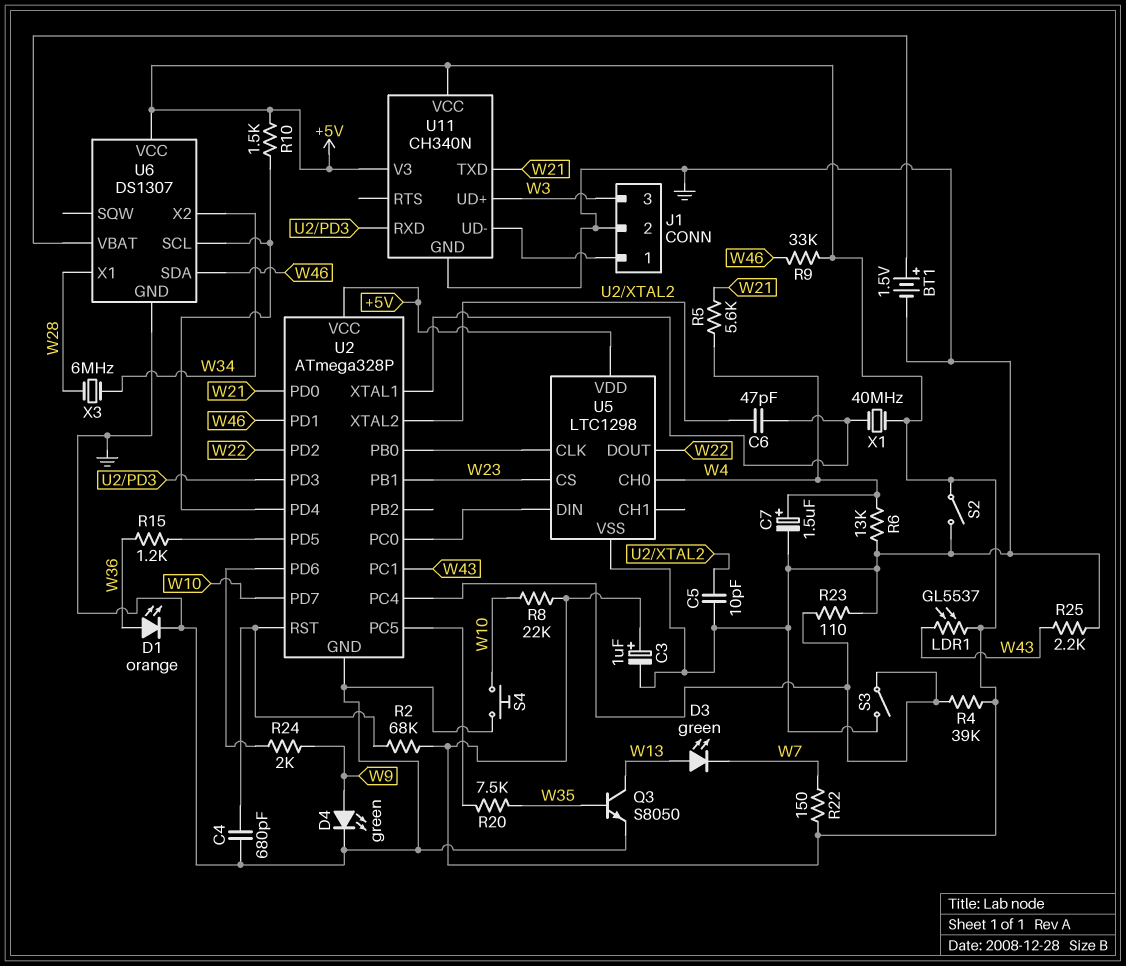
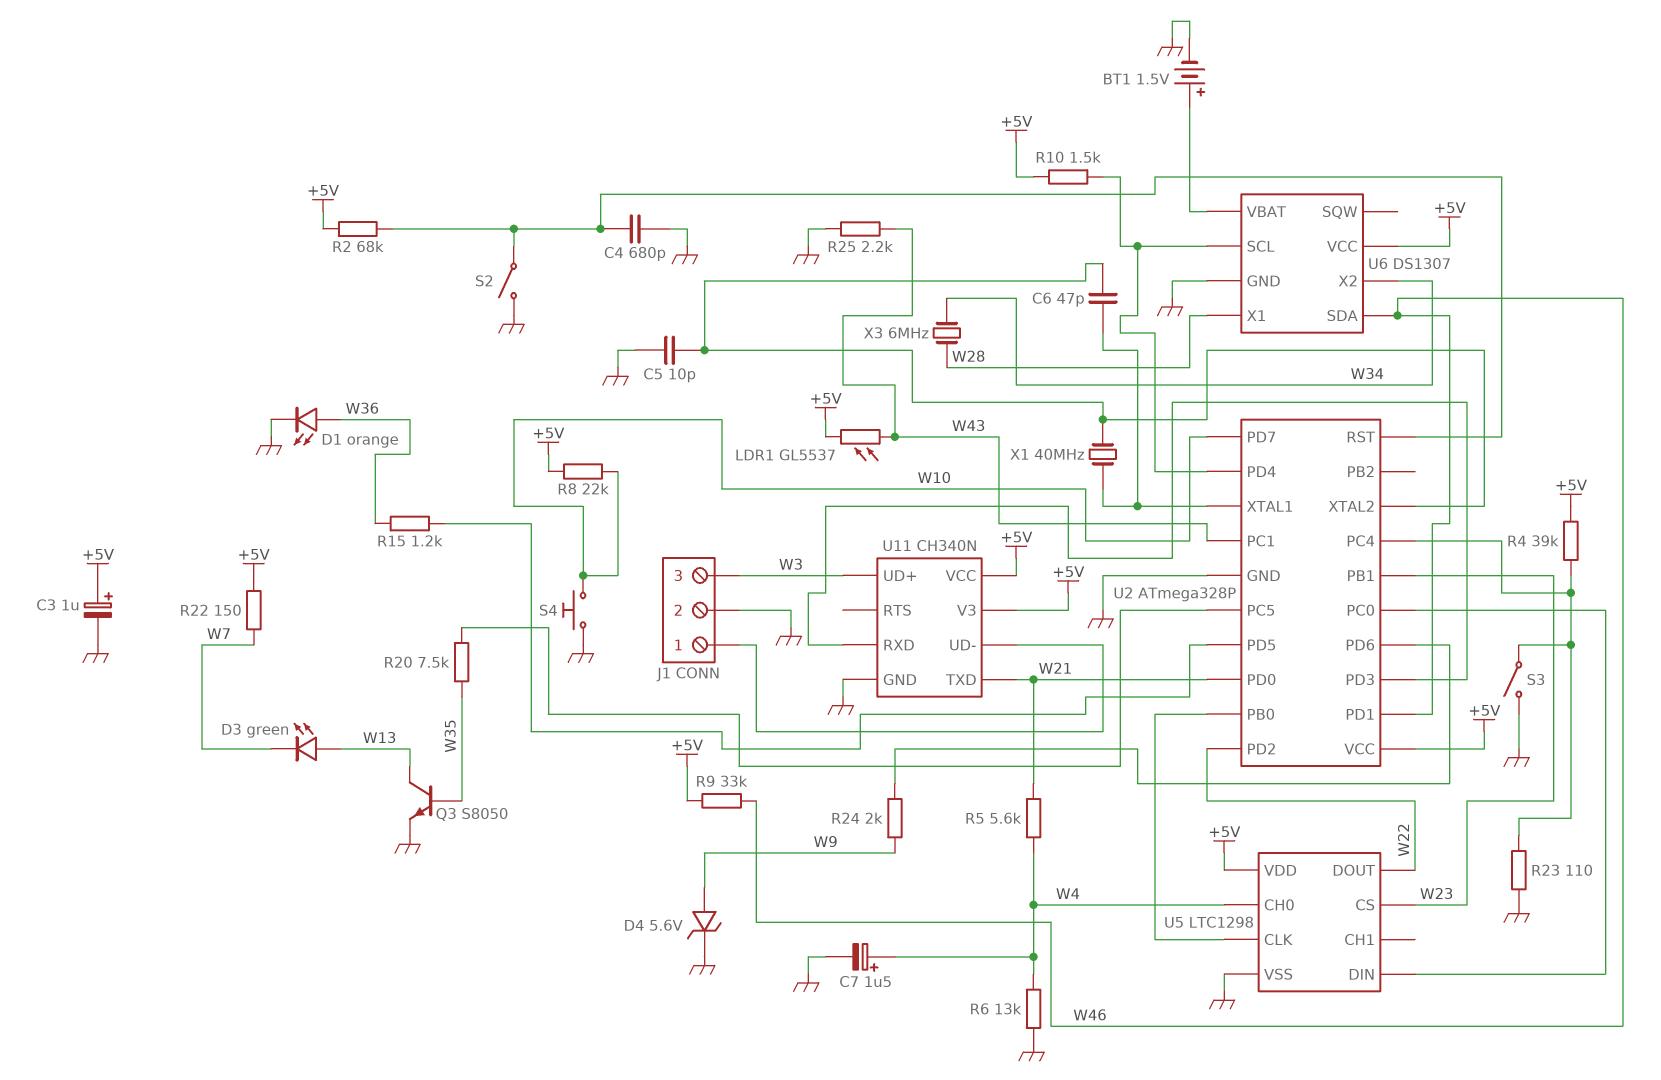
D4: LED green (A W9, K GND) -> zener 5.6V (A W9, K GND)
S2: switch (+5V, GND) -> switch (GND, U2/RST)
X1: 40MHz (+5V, U2/XTAL1) -> 40MHz (U2/XTAL1, U2/XTAL2)

